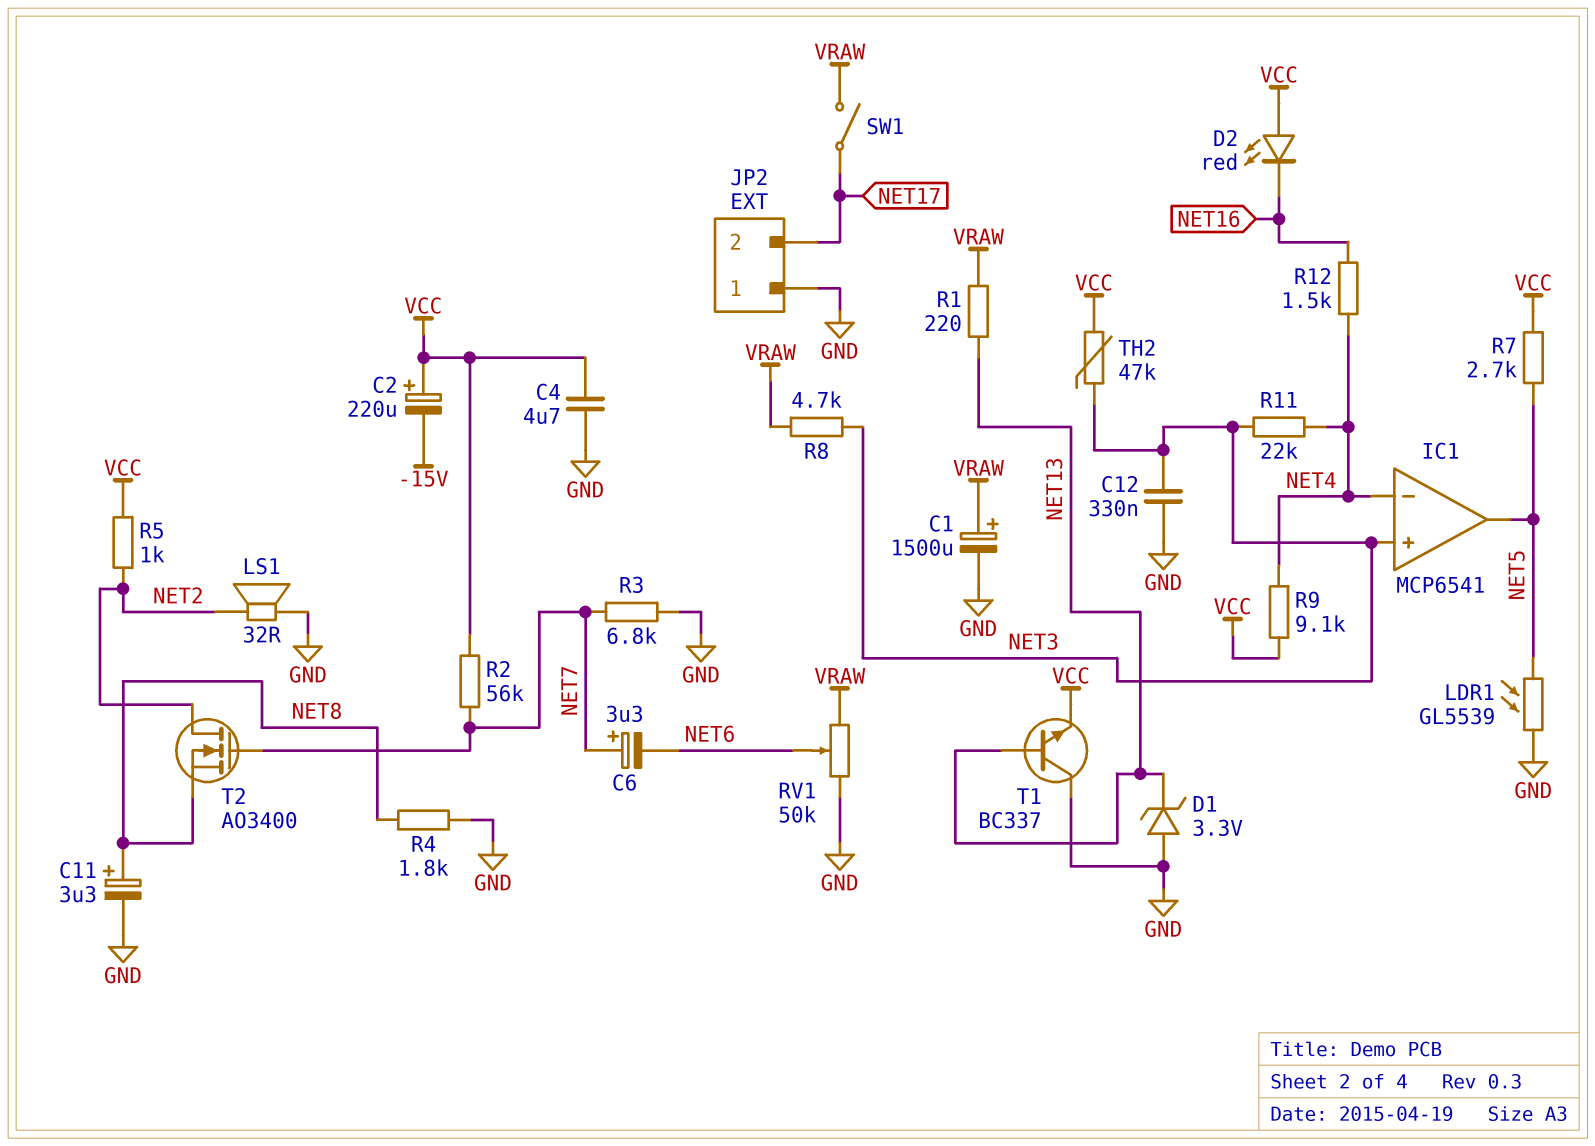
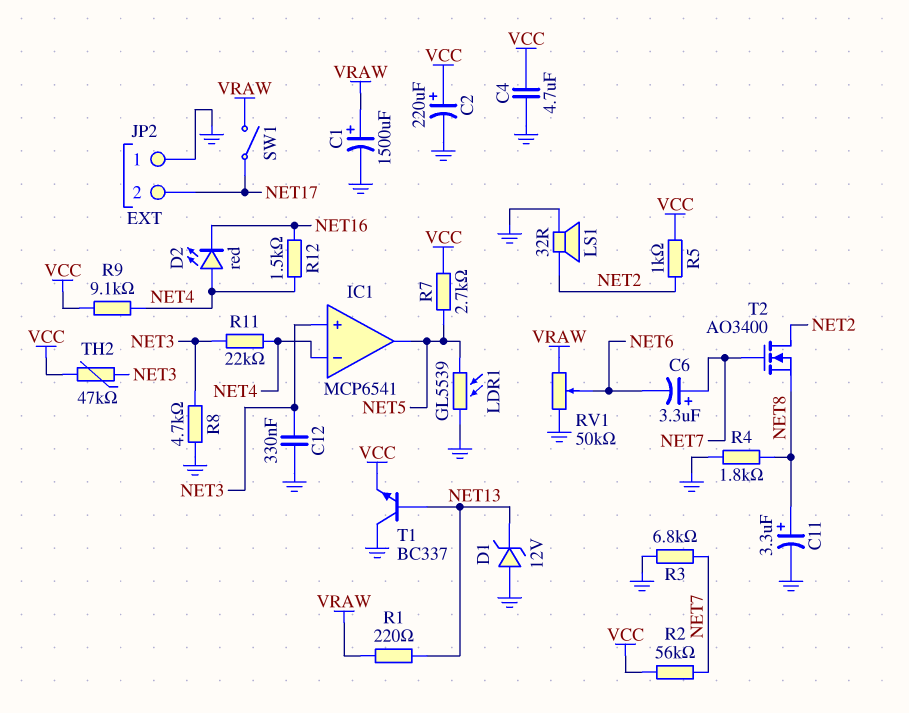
C2: 220uF (plus VCC, minus -15V) -> 220uF (plus VCC, minus GND)
D1: zener 3.3V (A GND, K NET13) -> zener 12V (A GND, K NET13)
D2: LED red (A VCC, K NET16) -> LED red (A NET4, K NET16)
R8: 4.7k (NET3, VRAW) -> 4.7k (GND, NET3)

